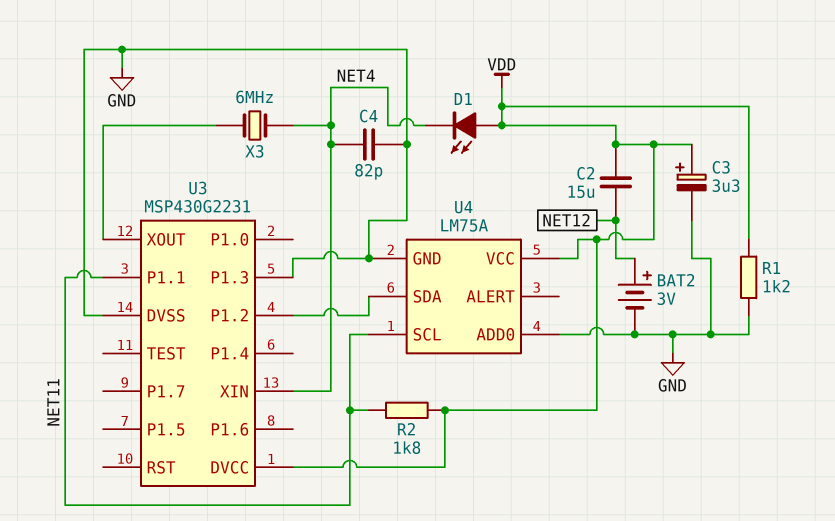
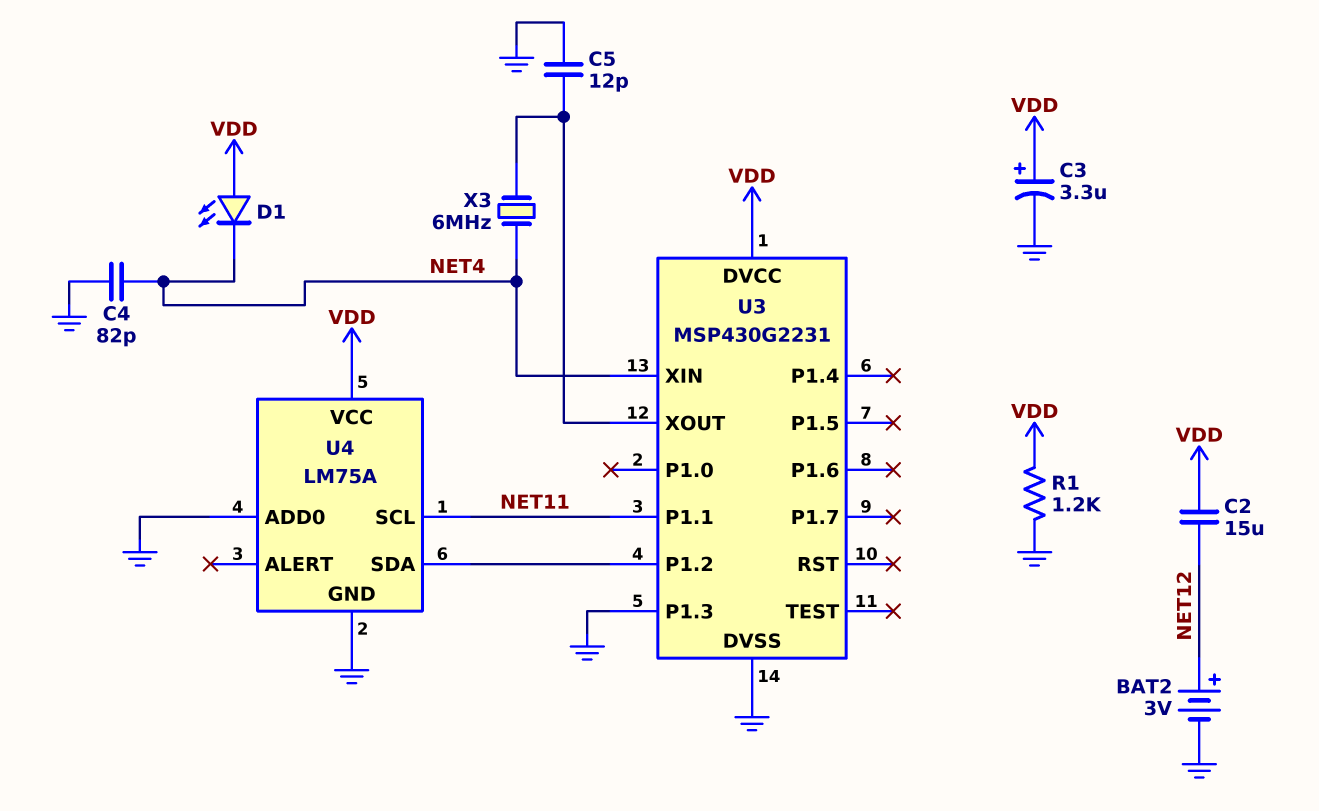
C5: none -> 12pF (GND, U3/XOUT)
R2: 1.8k (NET11, VDD) -> none

